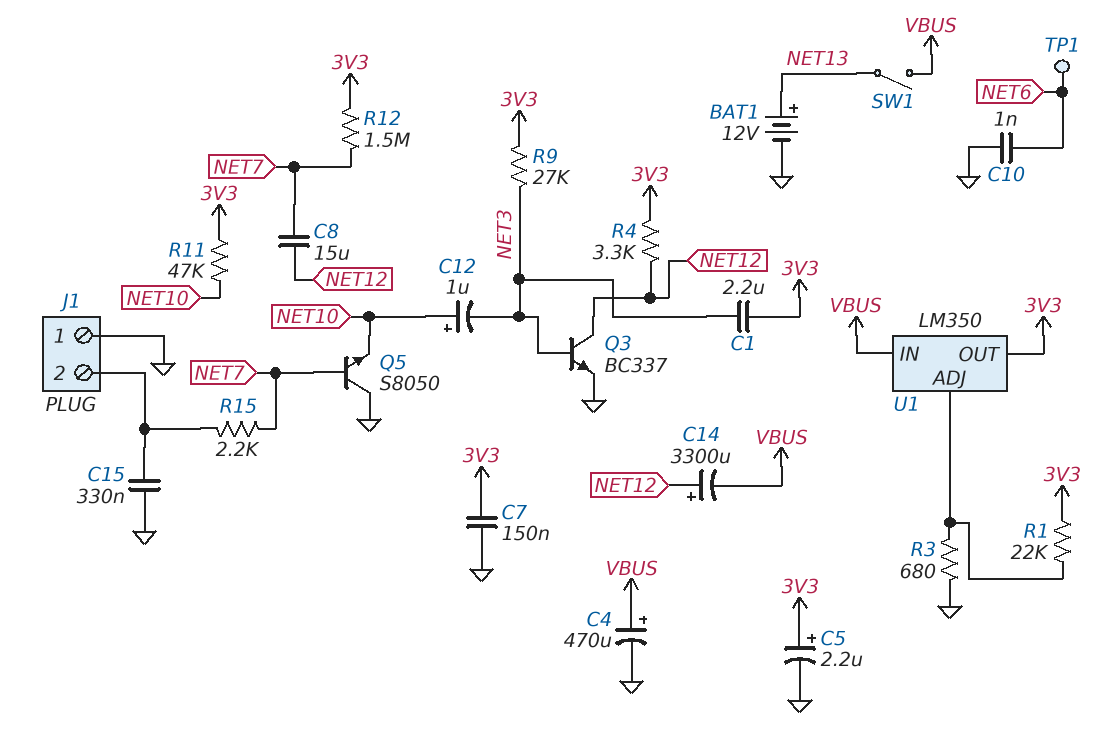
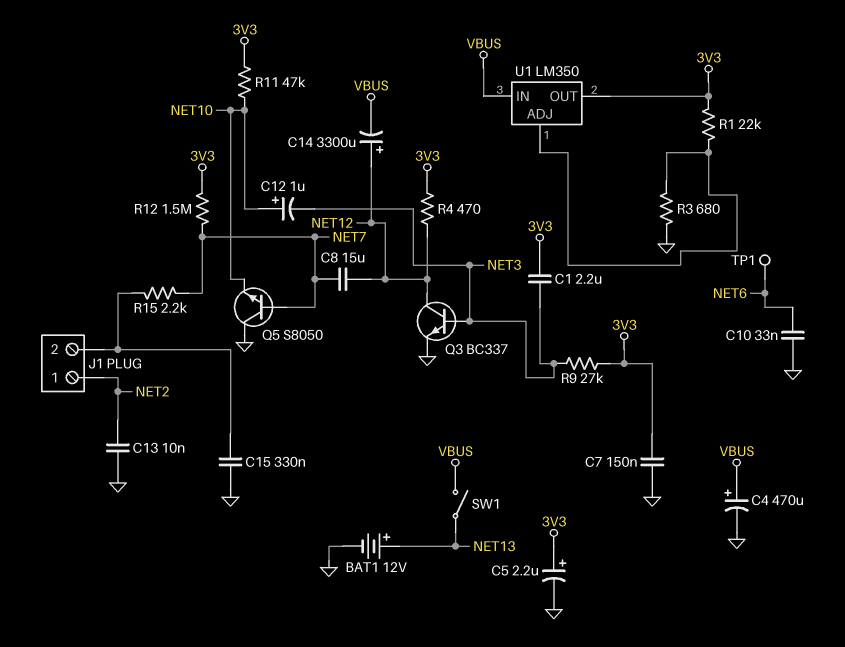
C10: 1nF (GND, NET6) -> 33nF (GND, NET6)
C13: none -> 10nF (GND, NET2)
J1 pin 1: GND -> NET2
R4: 3.3k (3V3, NET12) -> 470 (3V3, NET12)

